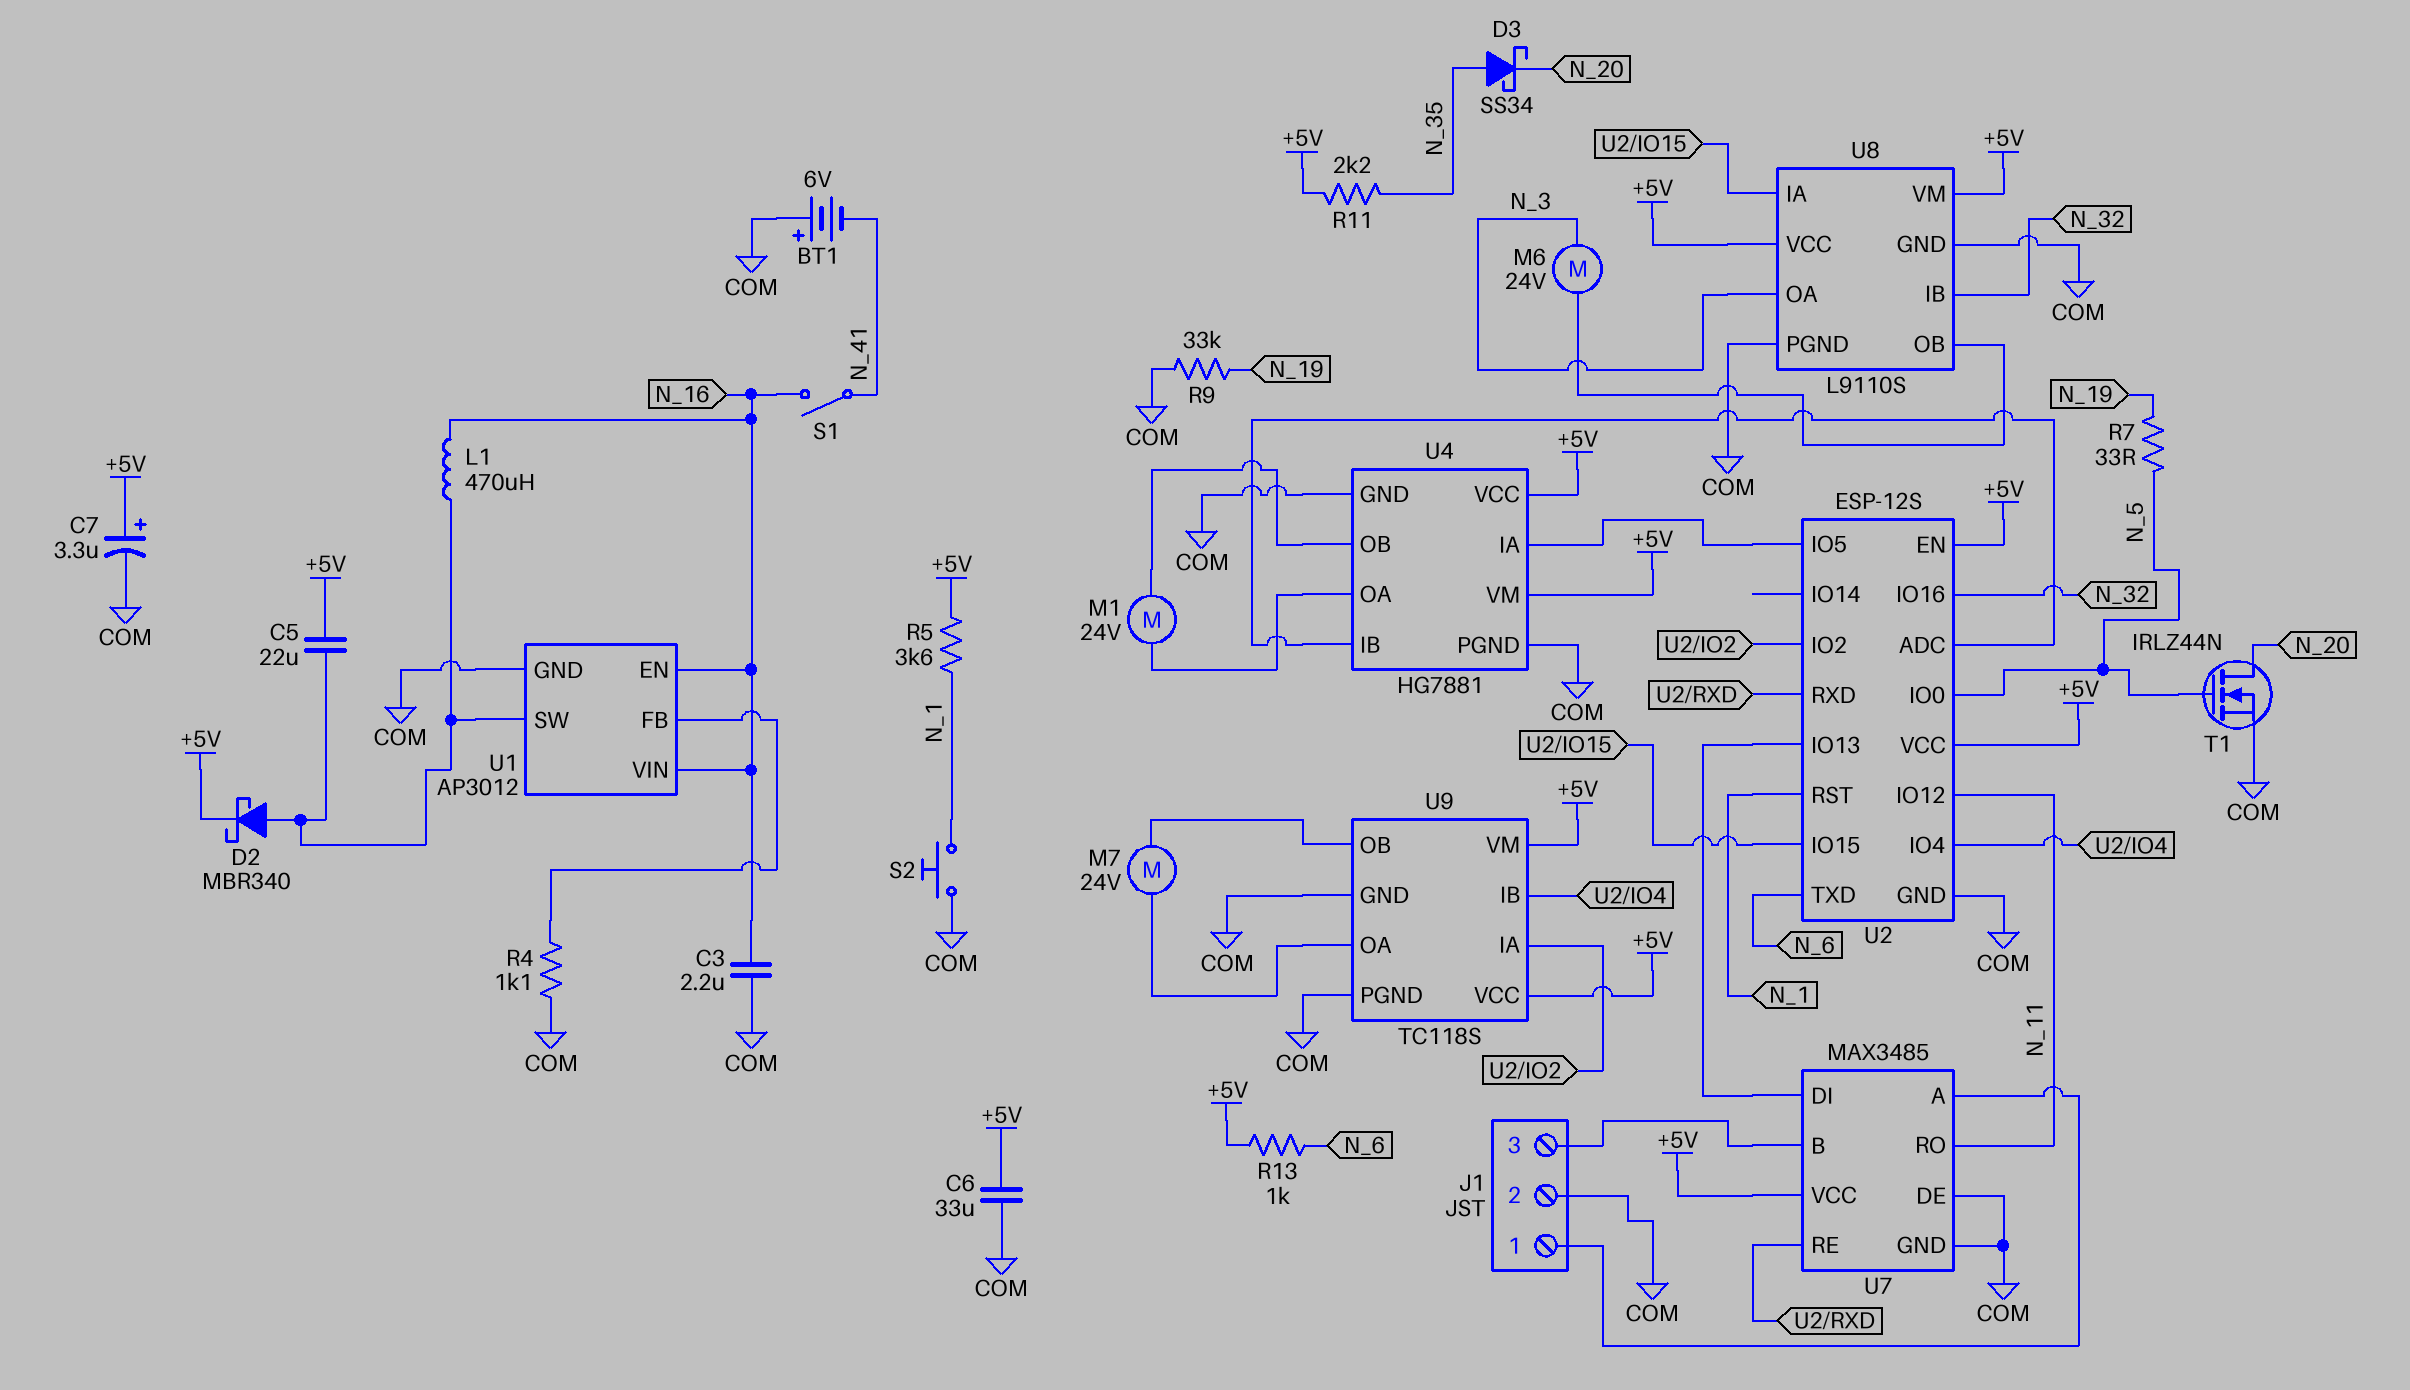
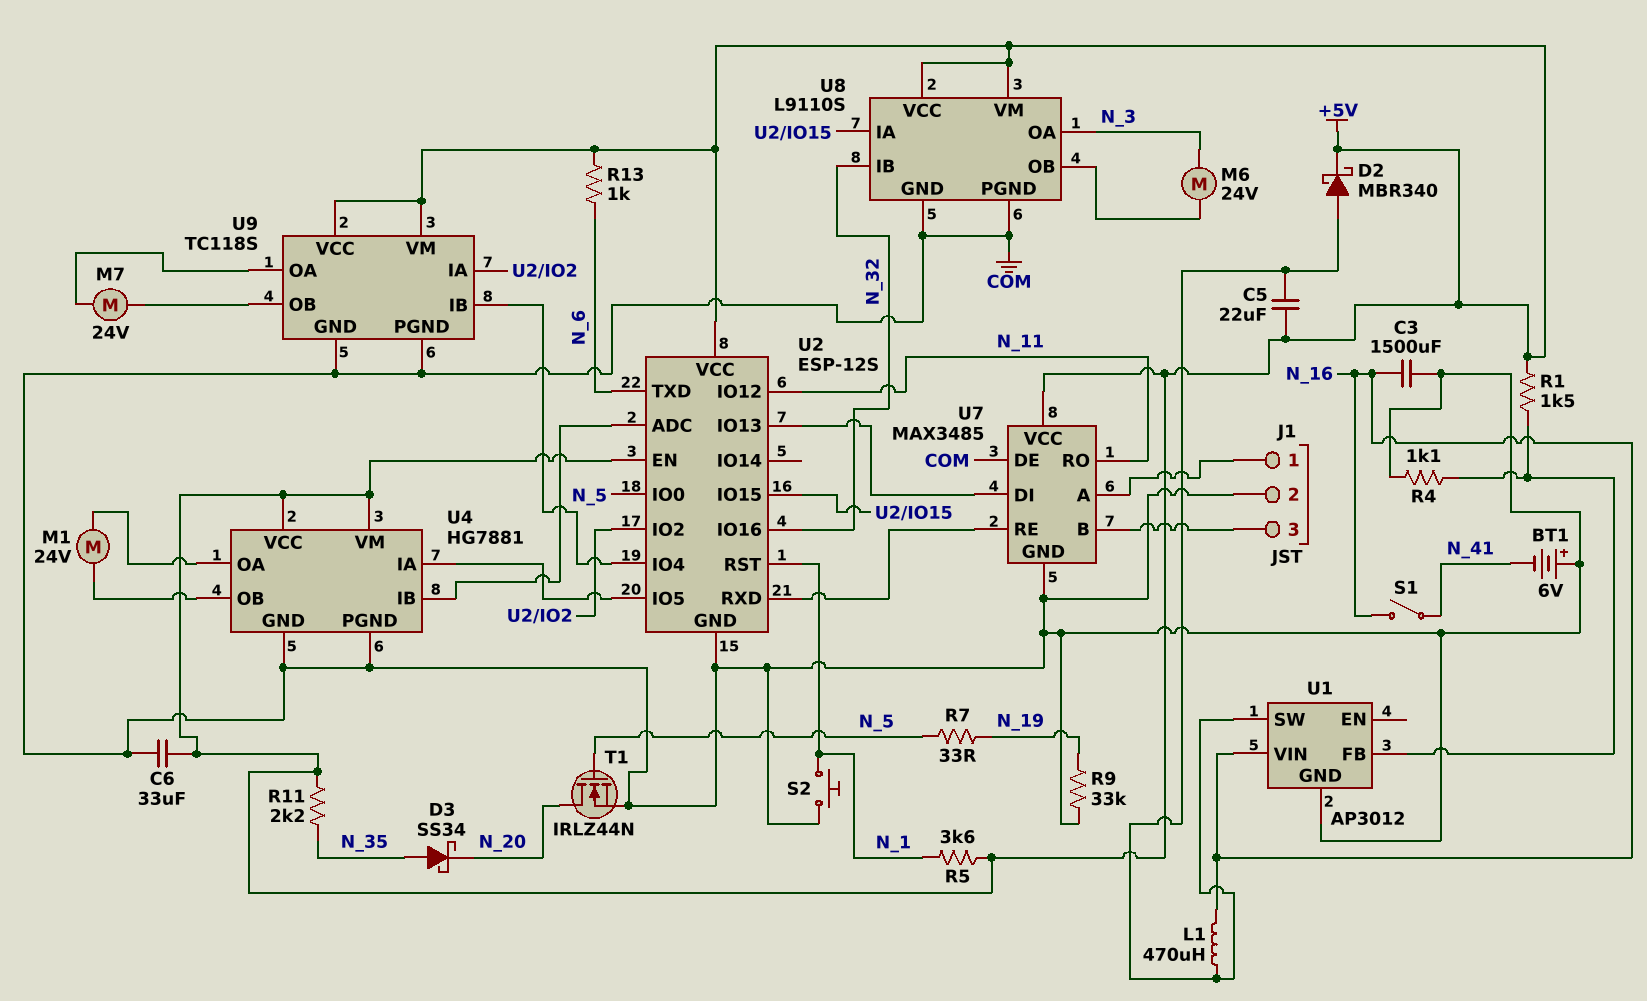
C3: 2.2uF (COM, N_16) -> 1500uF (COM, N_16)
C7: 3.3uF (plus +5V, minus COM) -> none
R1: none -> 1.5k (+5V, U1/FB)
U1 pin EN: N_16 -> none

